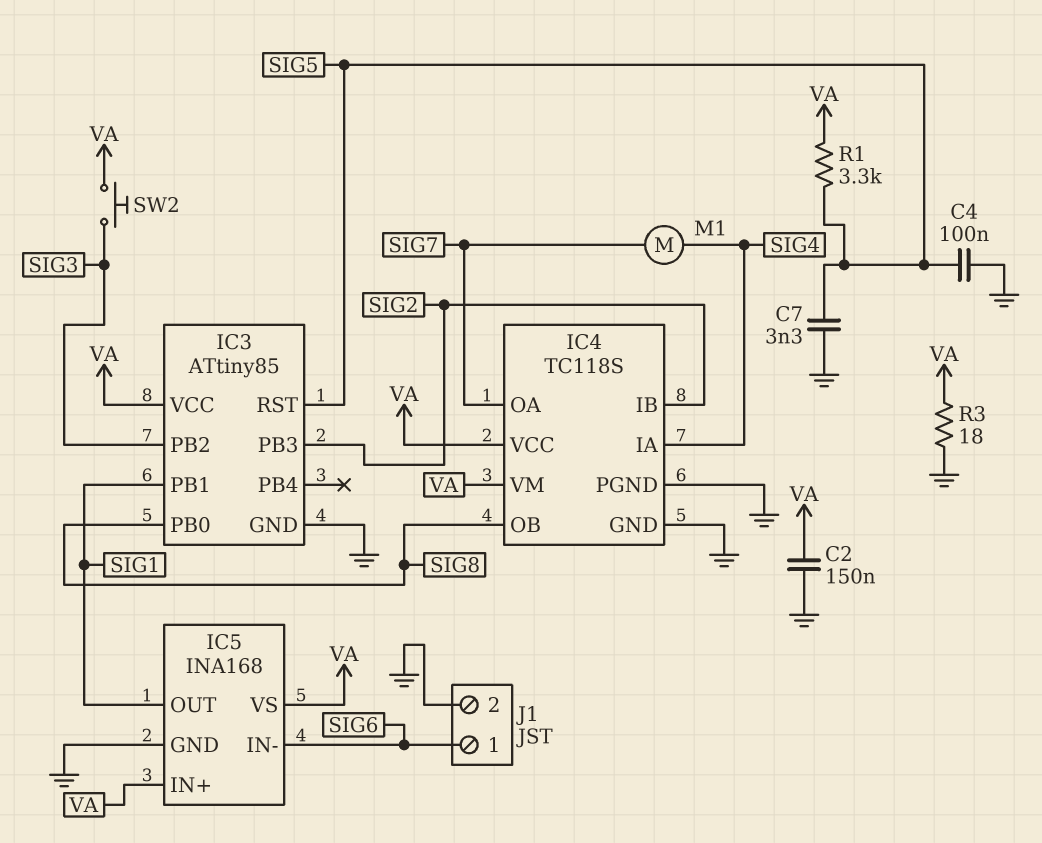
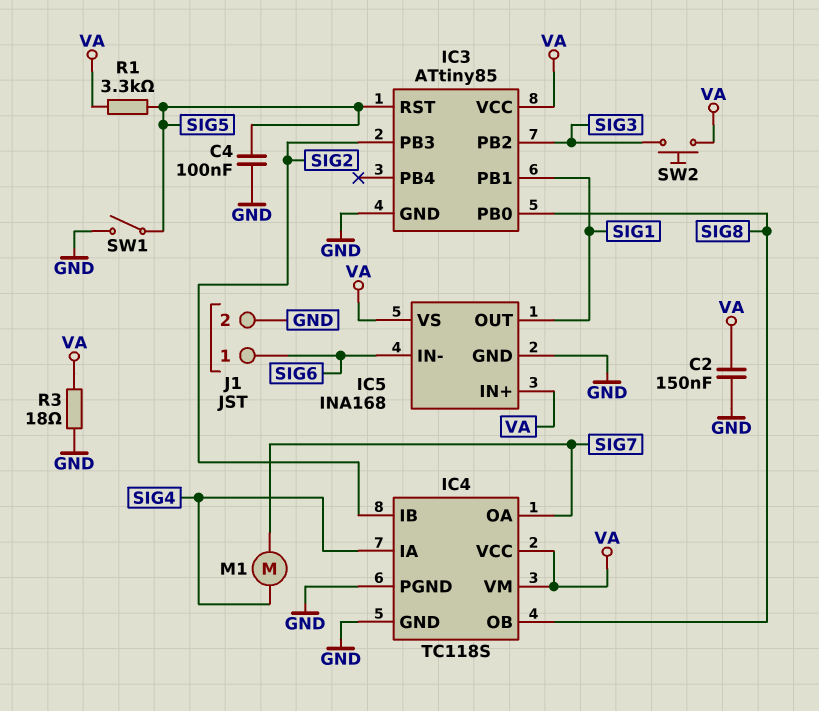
C7: 3.3nF (GND, SIG5) -> none
SW1: none -> switch (GND, SIG5)

